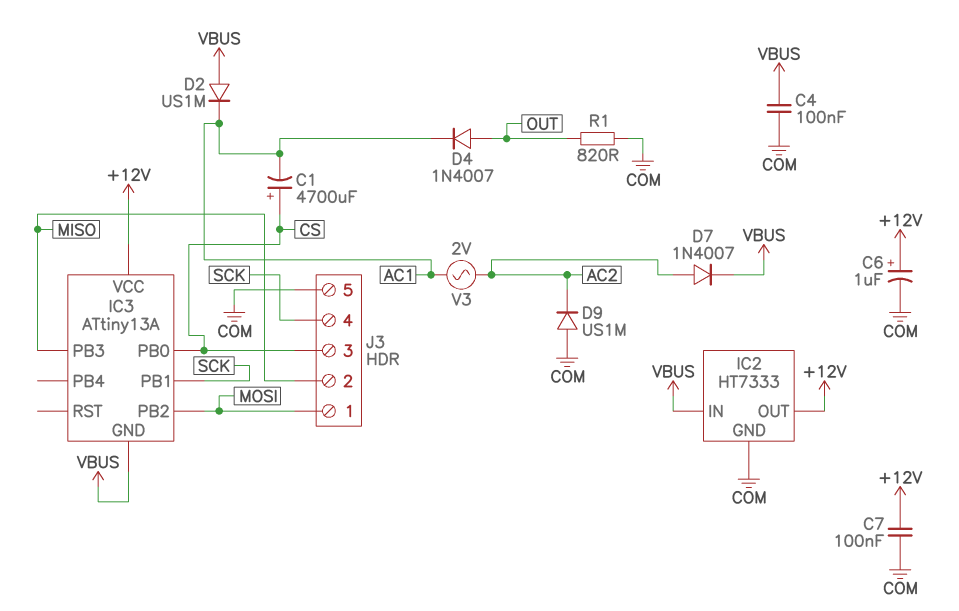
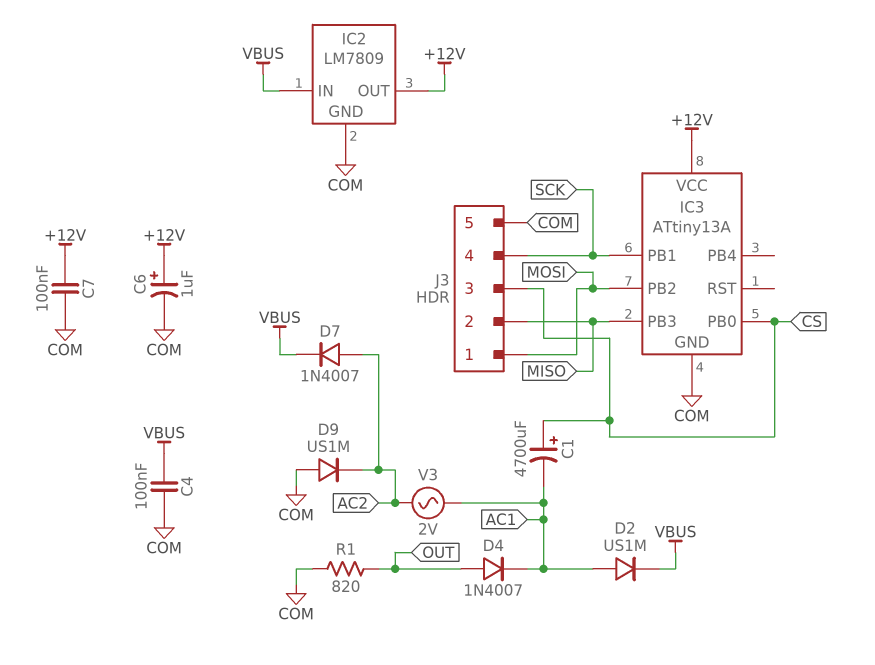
D2: diode US1M (A VBUS, K AC1) -> diode US1M (A AC1, K VBUS)
IC2: HT7333 -> LM7809
IC3 pin GND: VBUS -> COM

